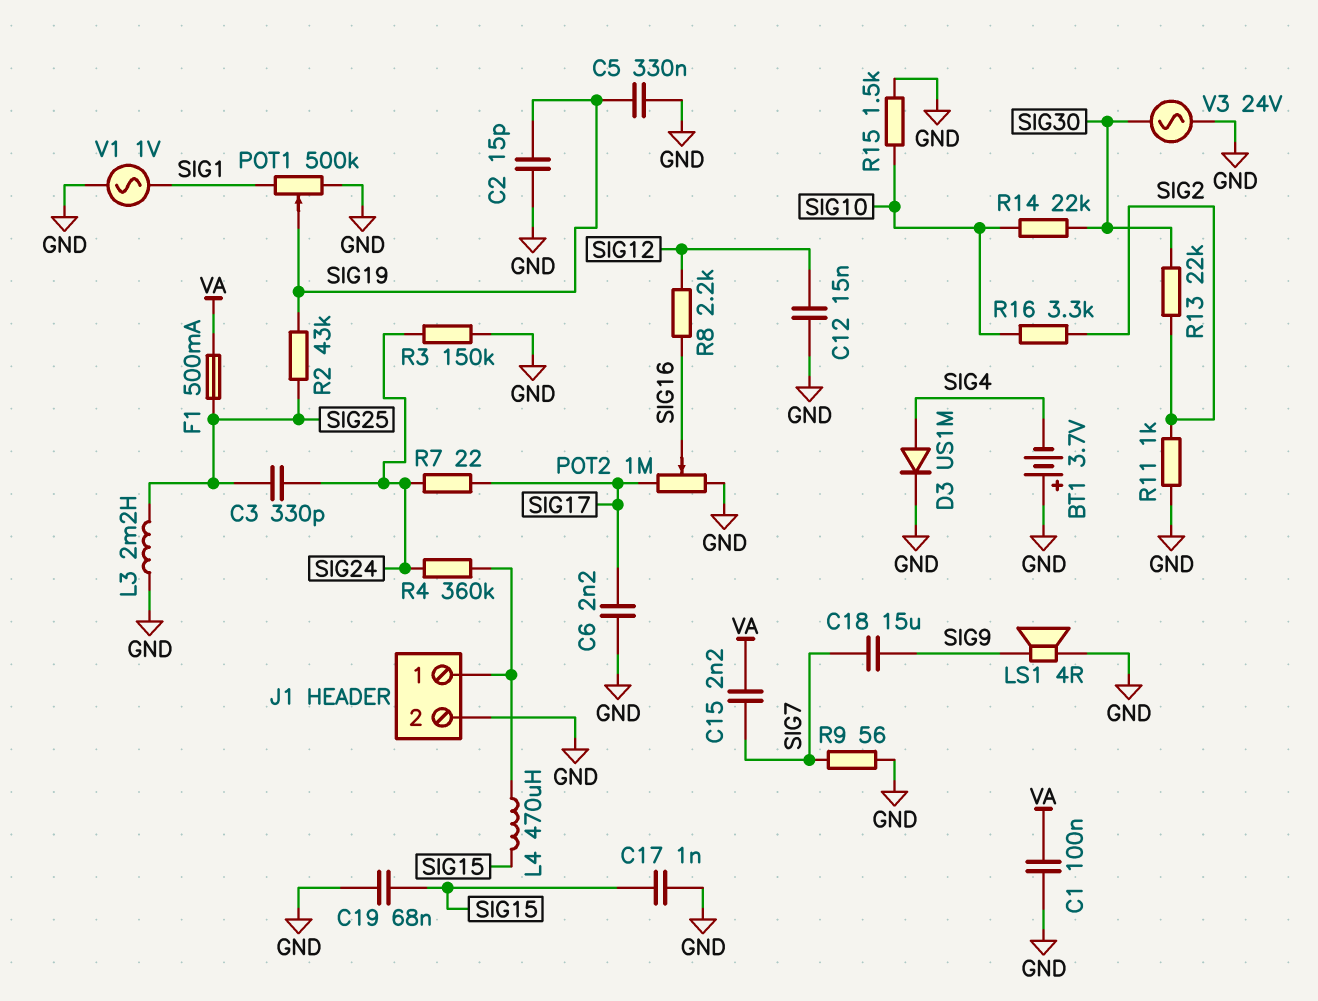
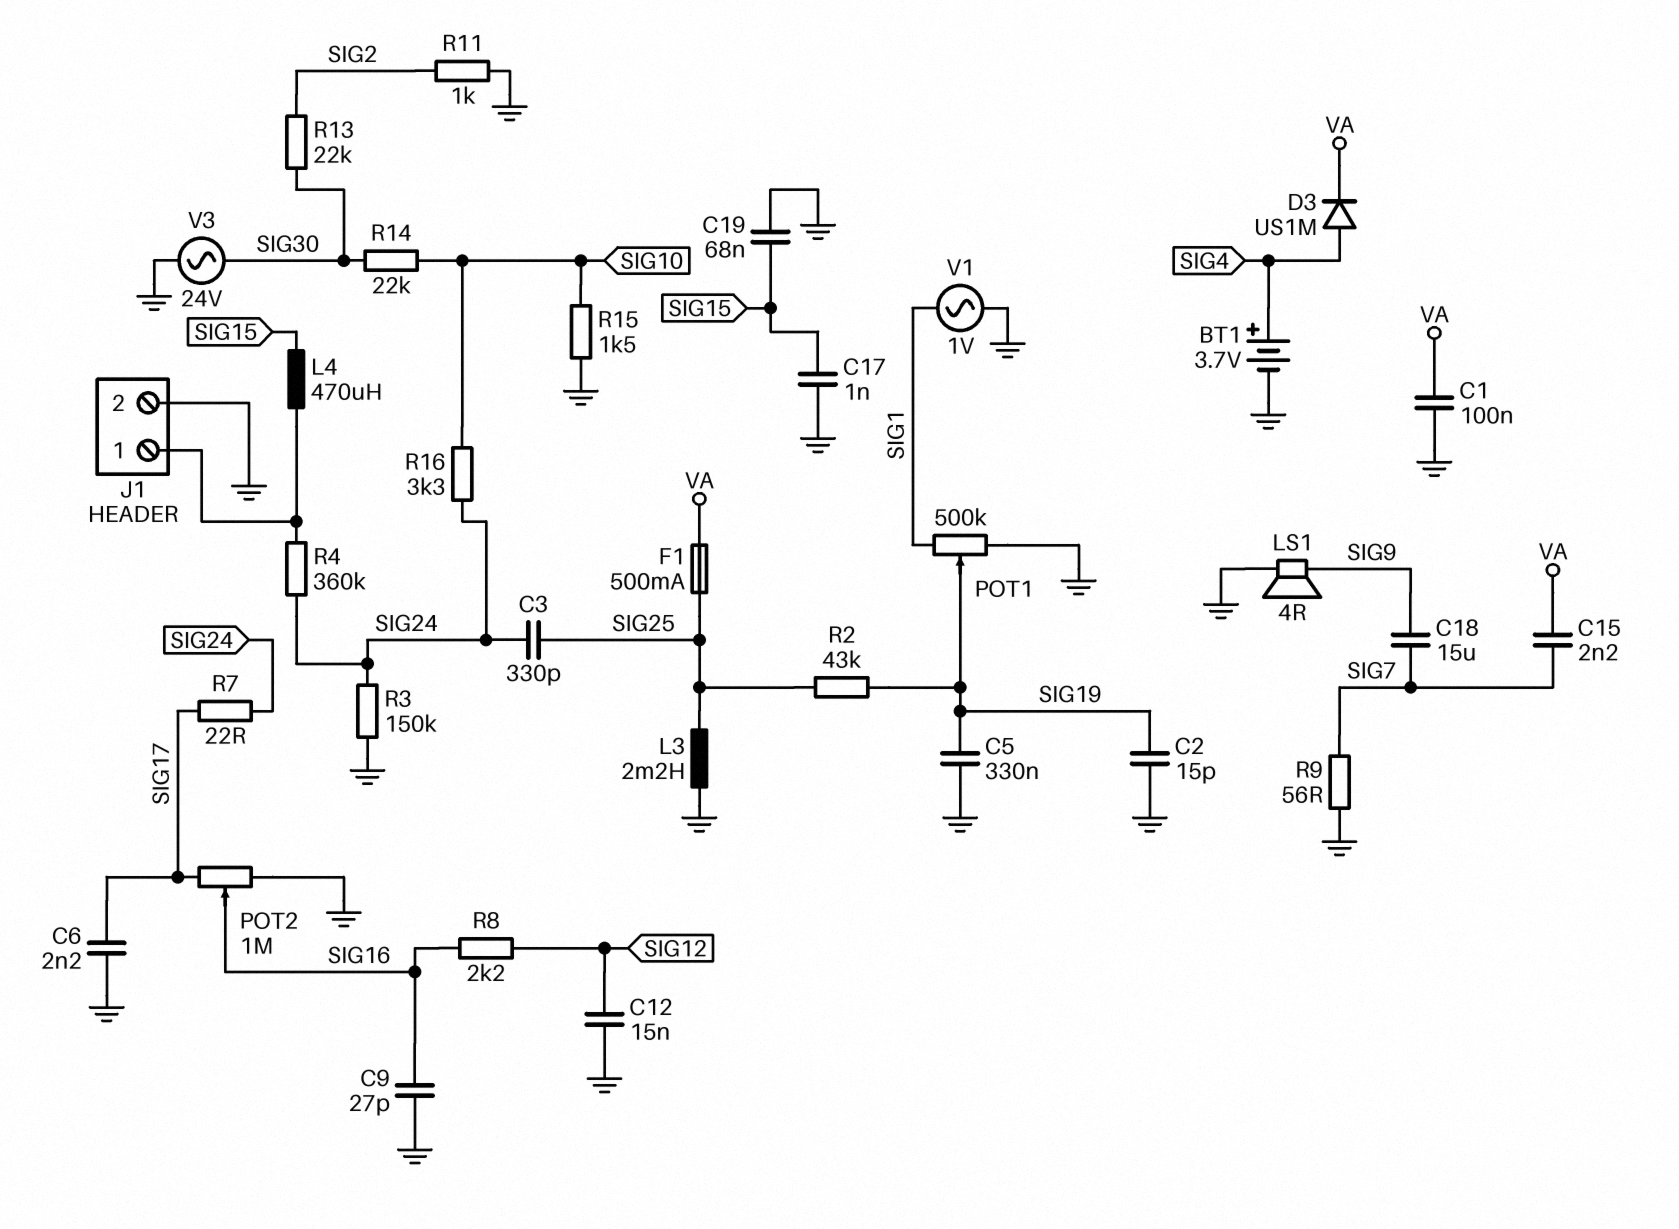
BT1: 3.7V (plus GND, minus SIG4) -> 3.7V (plus SIG4, minus GND)
C9: none -> 27pF (GND, SIG16)
D3: diode US1M (A SIG4, K GND) -> diode US1M (A SIG4, K VA)
R16: 3.3k (SIG2, SIG10) -> 3.3k (SIG10, SIG24)

